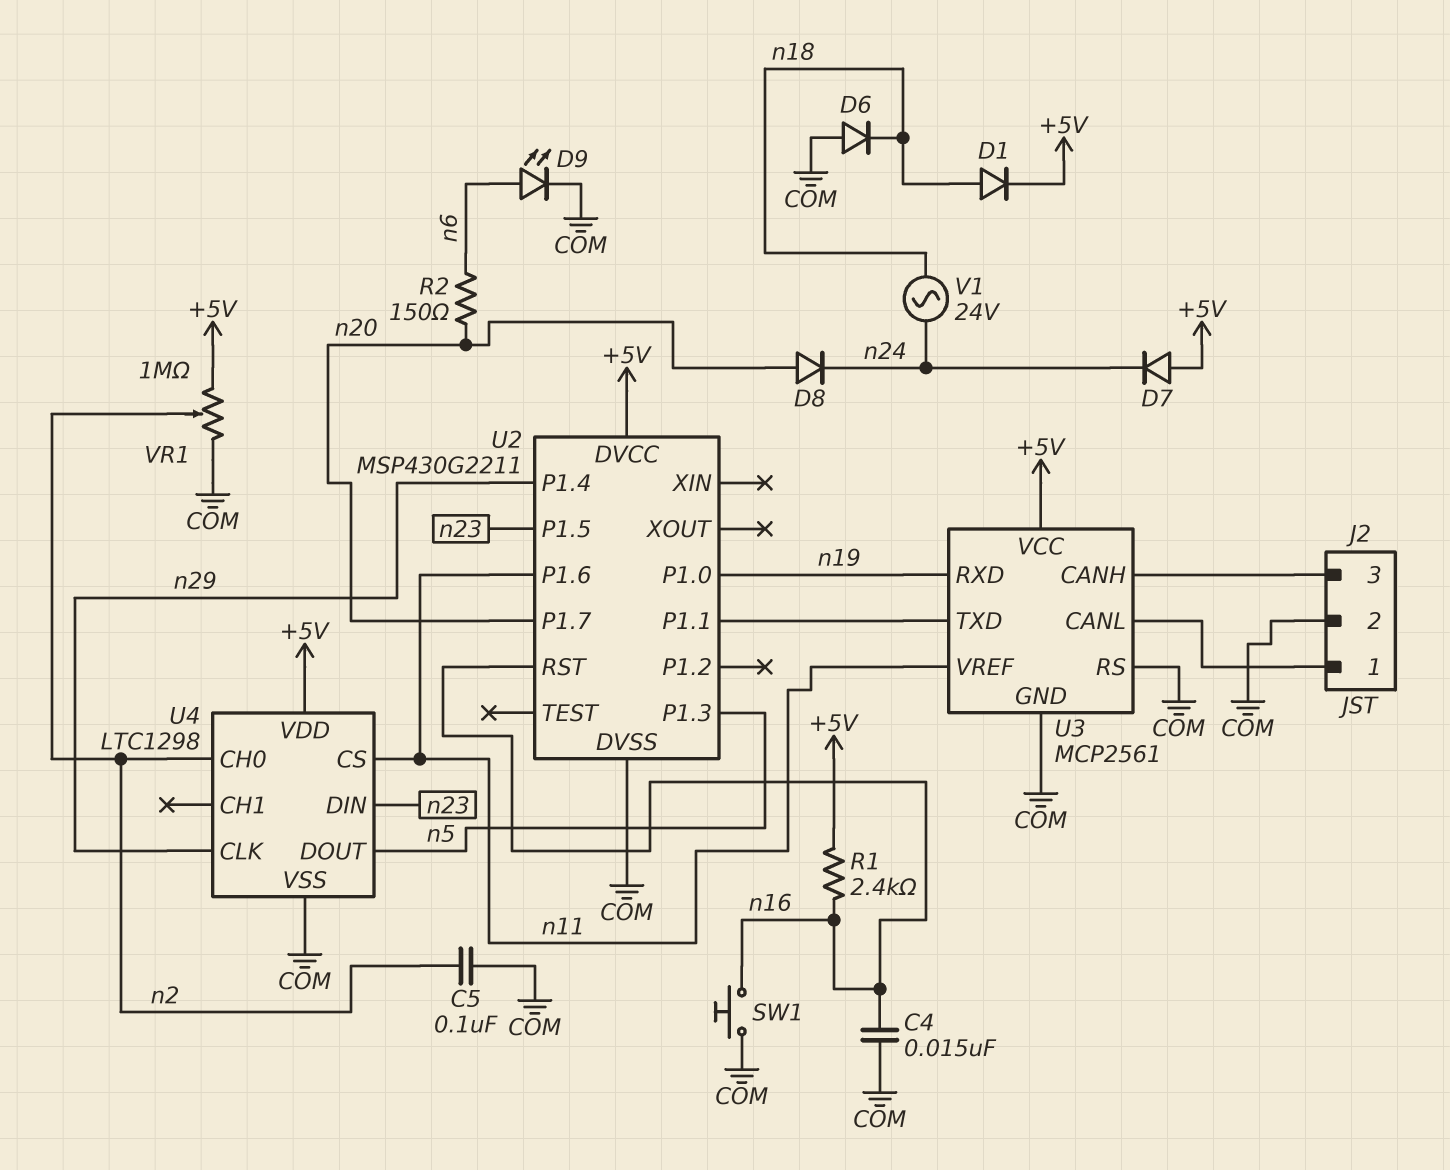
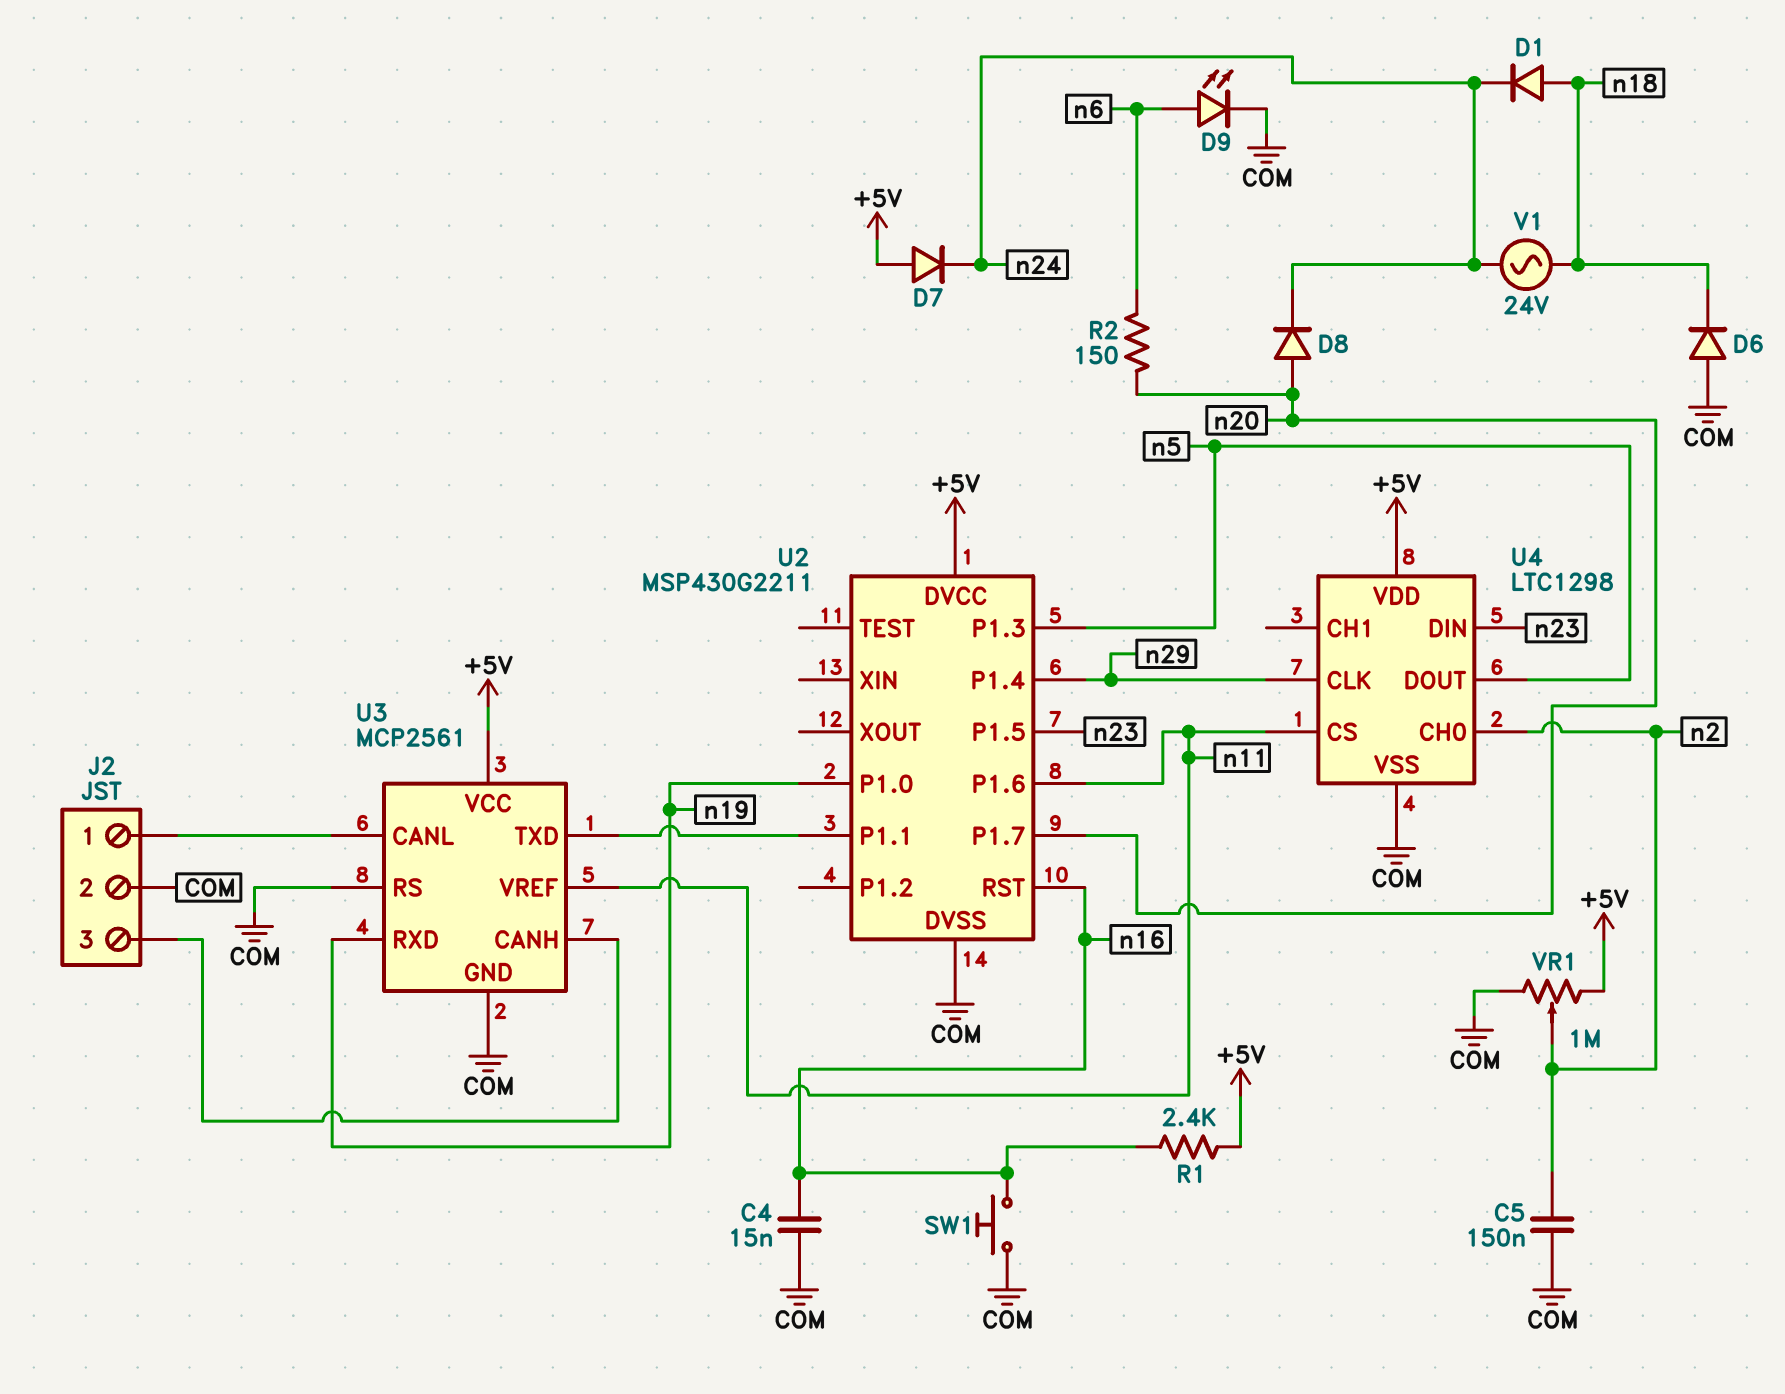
C5: 100nF (COM, n2) -> 150nF (COM, n2)
D1: diode (A n18, K +5V) -> diode (A n18, K n24)

